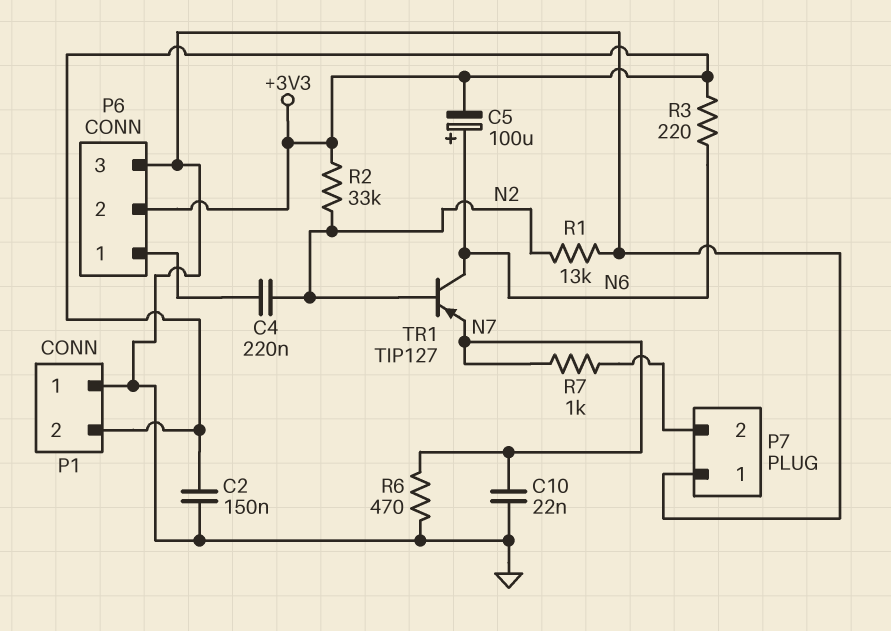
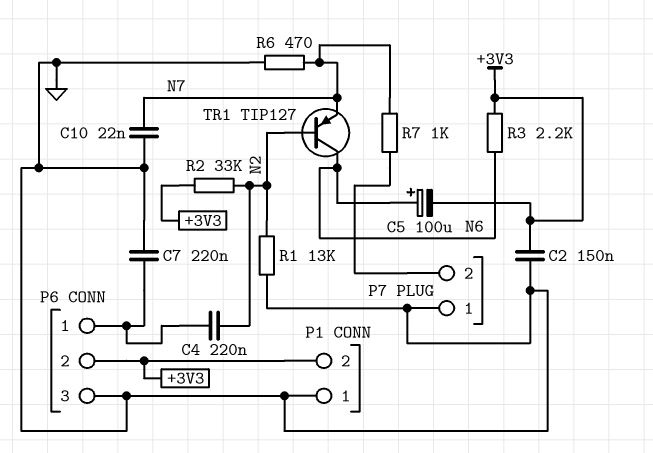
C7: none -> 220nF (GND, P6/1)
R3: 220 (+3V3, N6) -> 2.2k (+3V3, N6)

